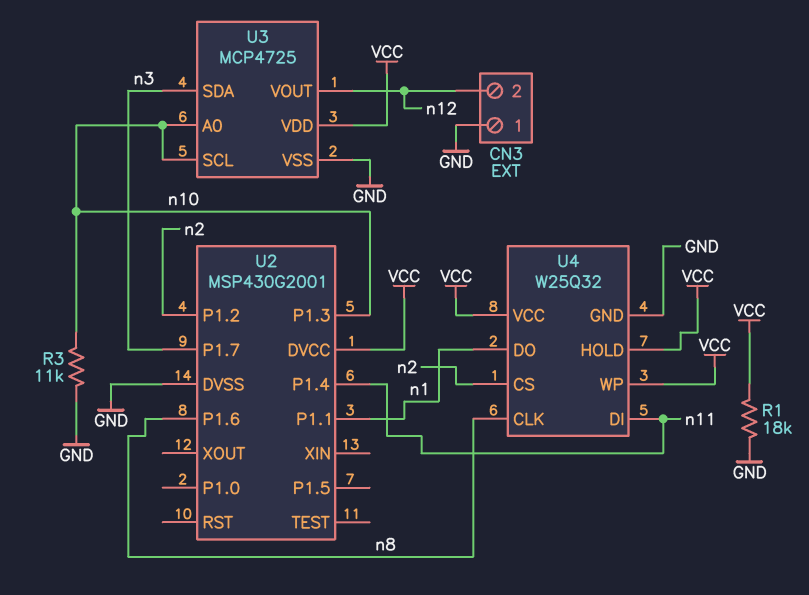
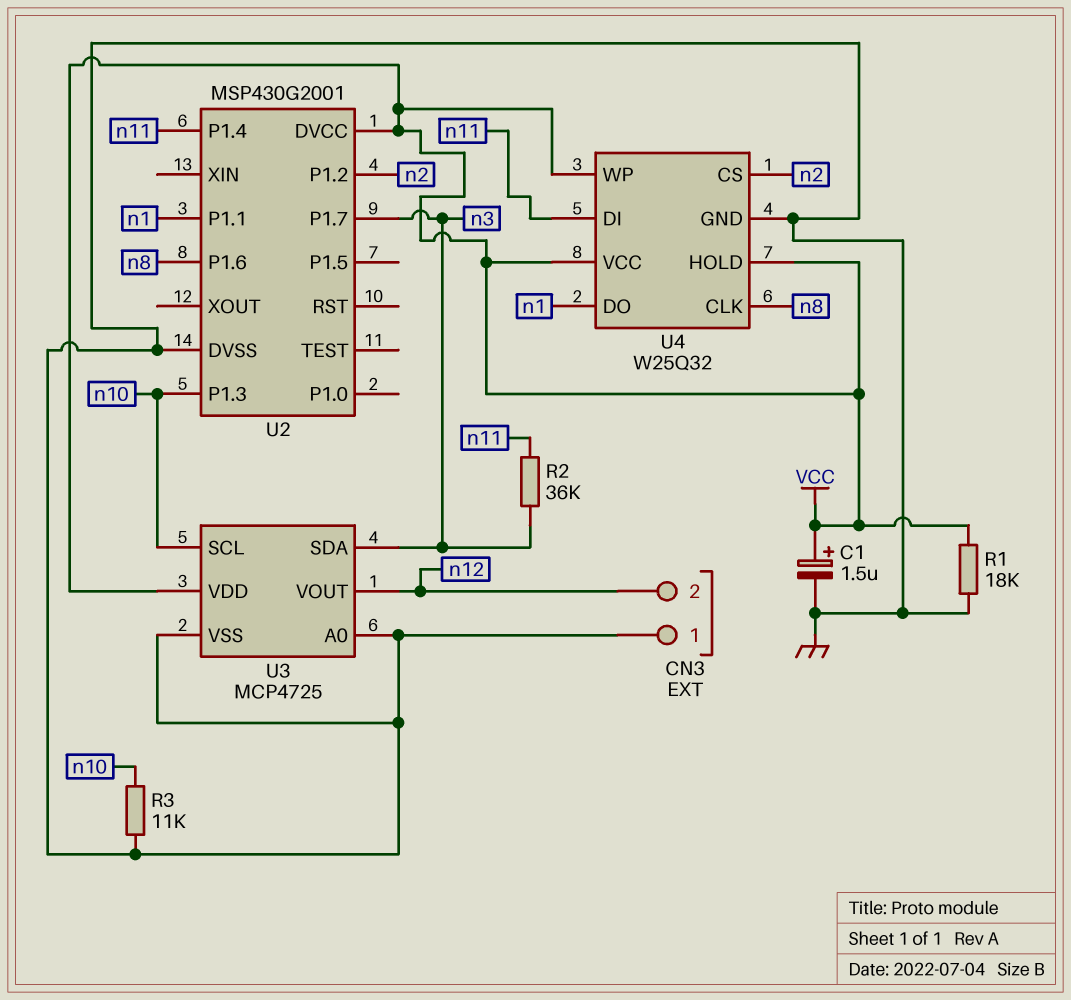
C1: none -> 1.5uF (plus VCC, minus GND)
R2: none -> 36k (n3, n11)
U3 pin A0: n10 -> GND

